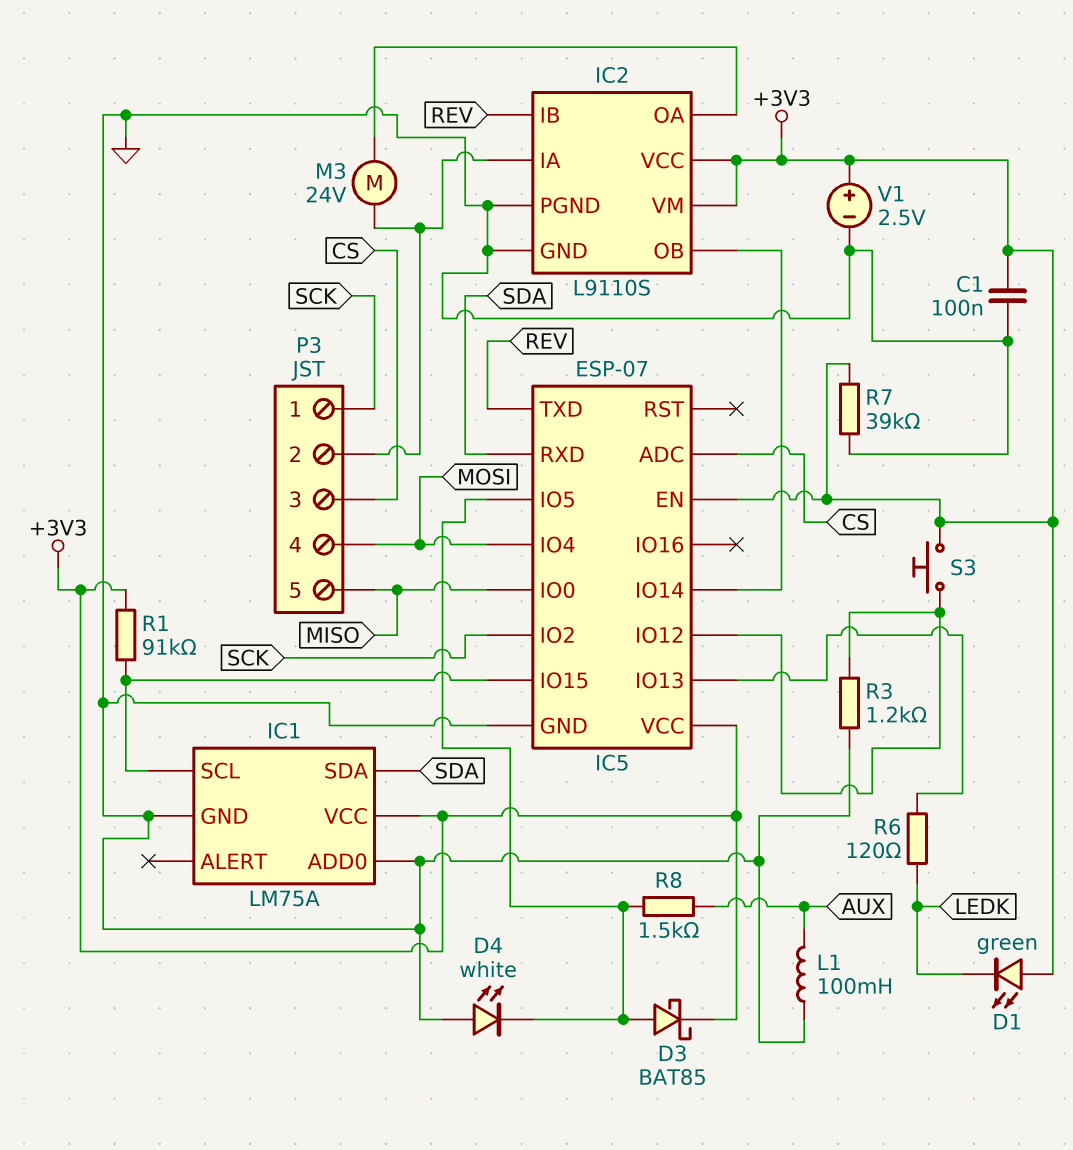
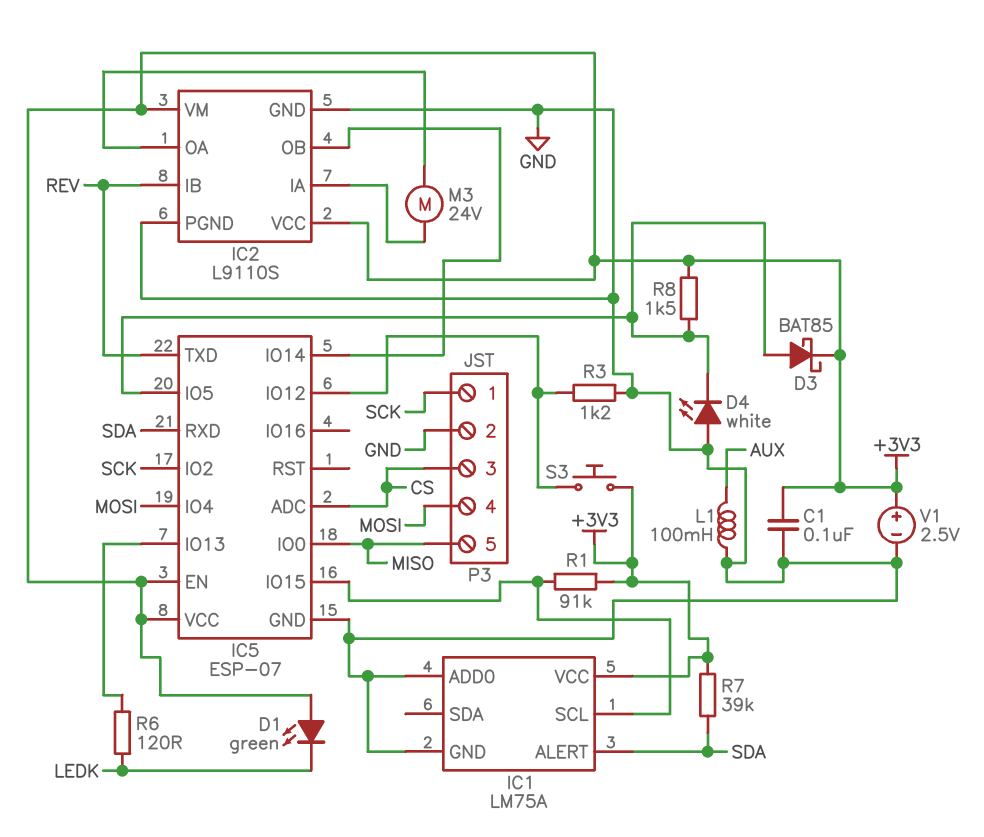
IC1 pin ALERT: none -> SDA
IC1 pin SDA: SDA -> none
P3 pin 2: IC2/IA -> GND
R7: 39k (+3V3, GND) -> 39k (+3V3, SDA)
R8: 1.5k (AUX, IC5/IO5) -> 1.5k (+3V3, IC5/IO5)

